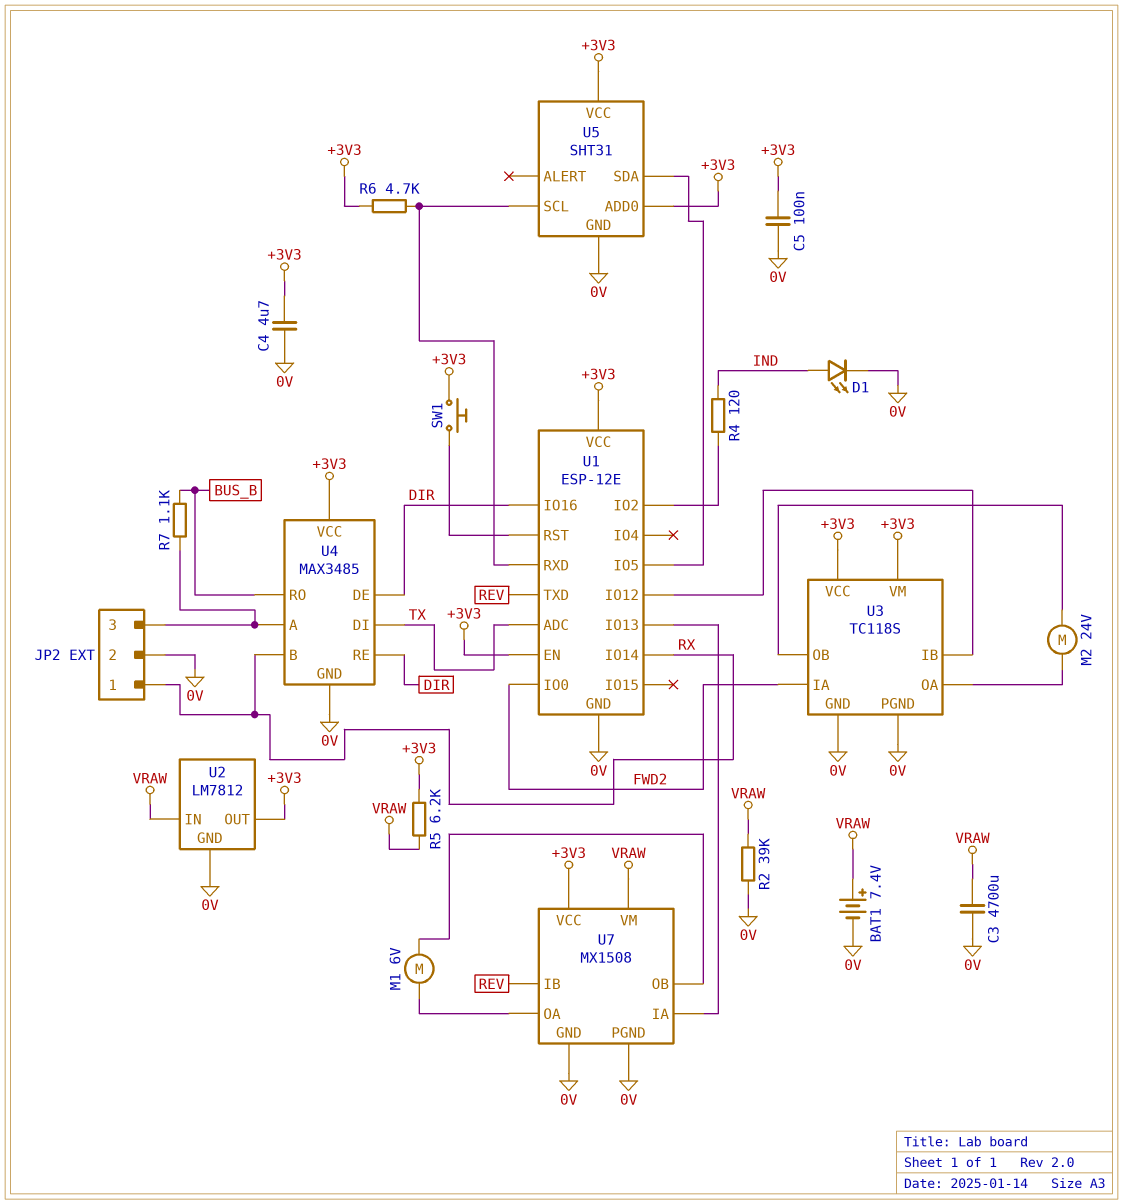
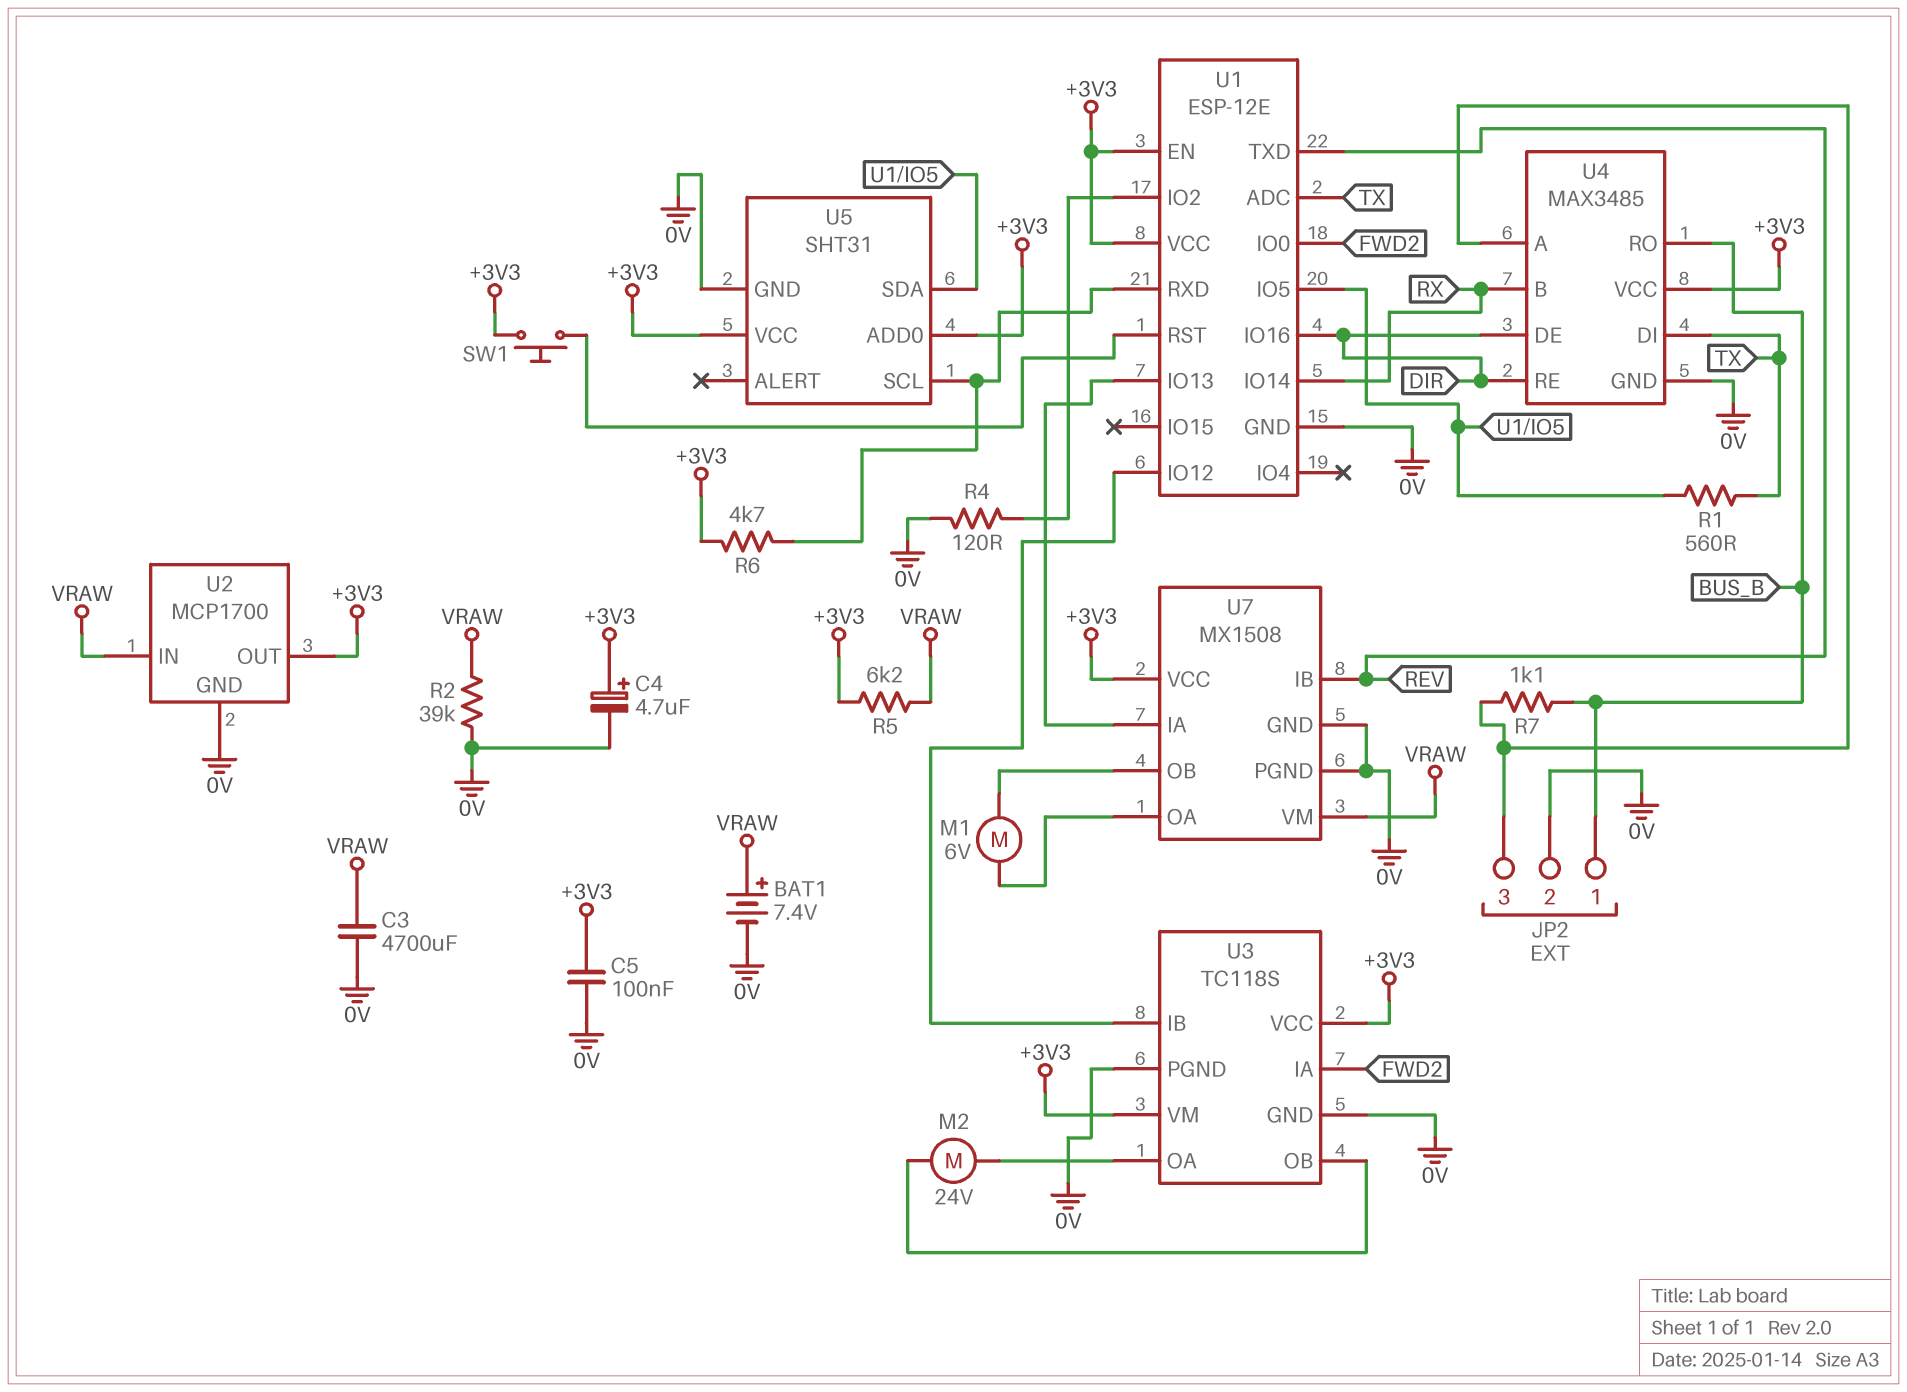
C4: 4.7uF (+3V3, 0V) -> 4.7uF (plus +3V3, minus 0V)
D1: LED (A IND, K 0V) -> none
JP2 pin 1: RX -> BUS_B
R1: none -> 560 (TX, U1/IO5)
R4: 120 (IND, U1/IO2) -> 120 (0V, U1/IO2)
U2: LM7812 -> MCP1700

